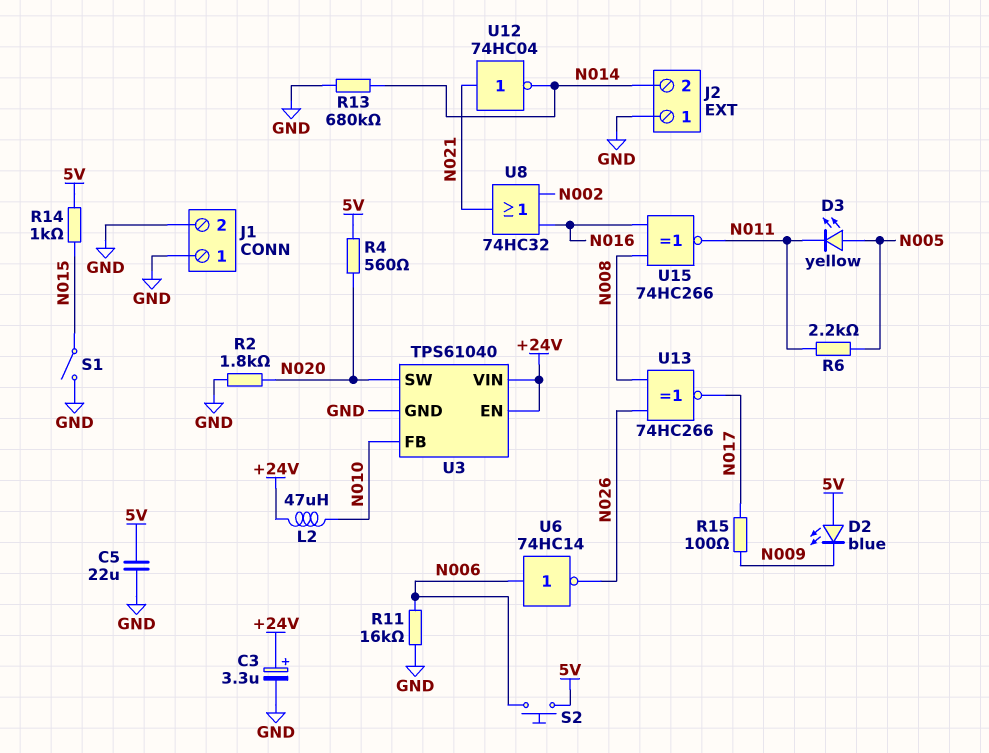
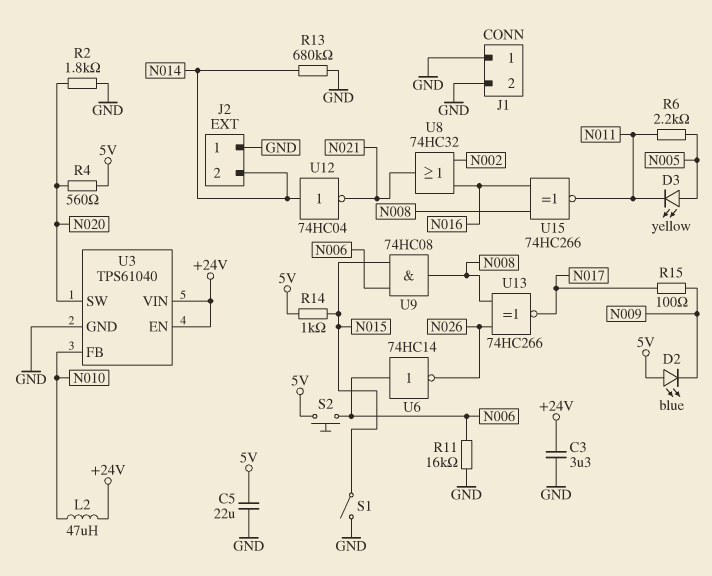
C3: 3.3uF (plus +24V, minus GND) -> 3.3uF (+24V, GND)
U9: none -> AND 74HC08 (in N006, in N015, out N008)
U12: NOT 74HC04 (in N021, out N014) -> NOT 74HC04 (in N014, out N021)

